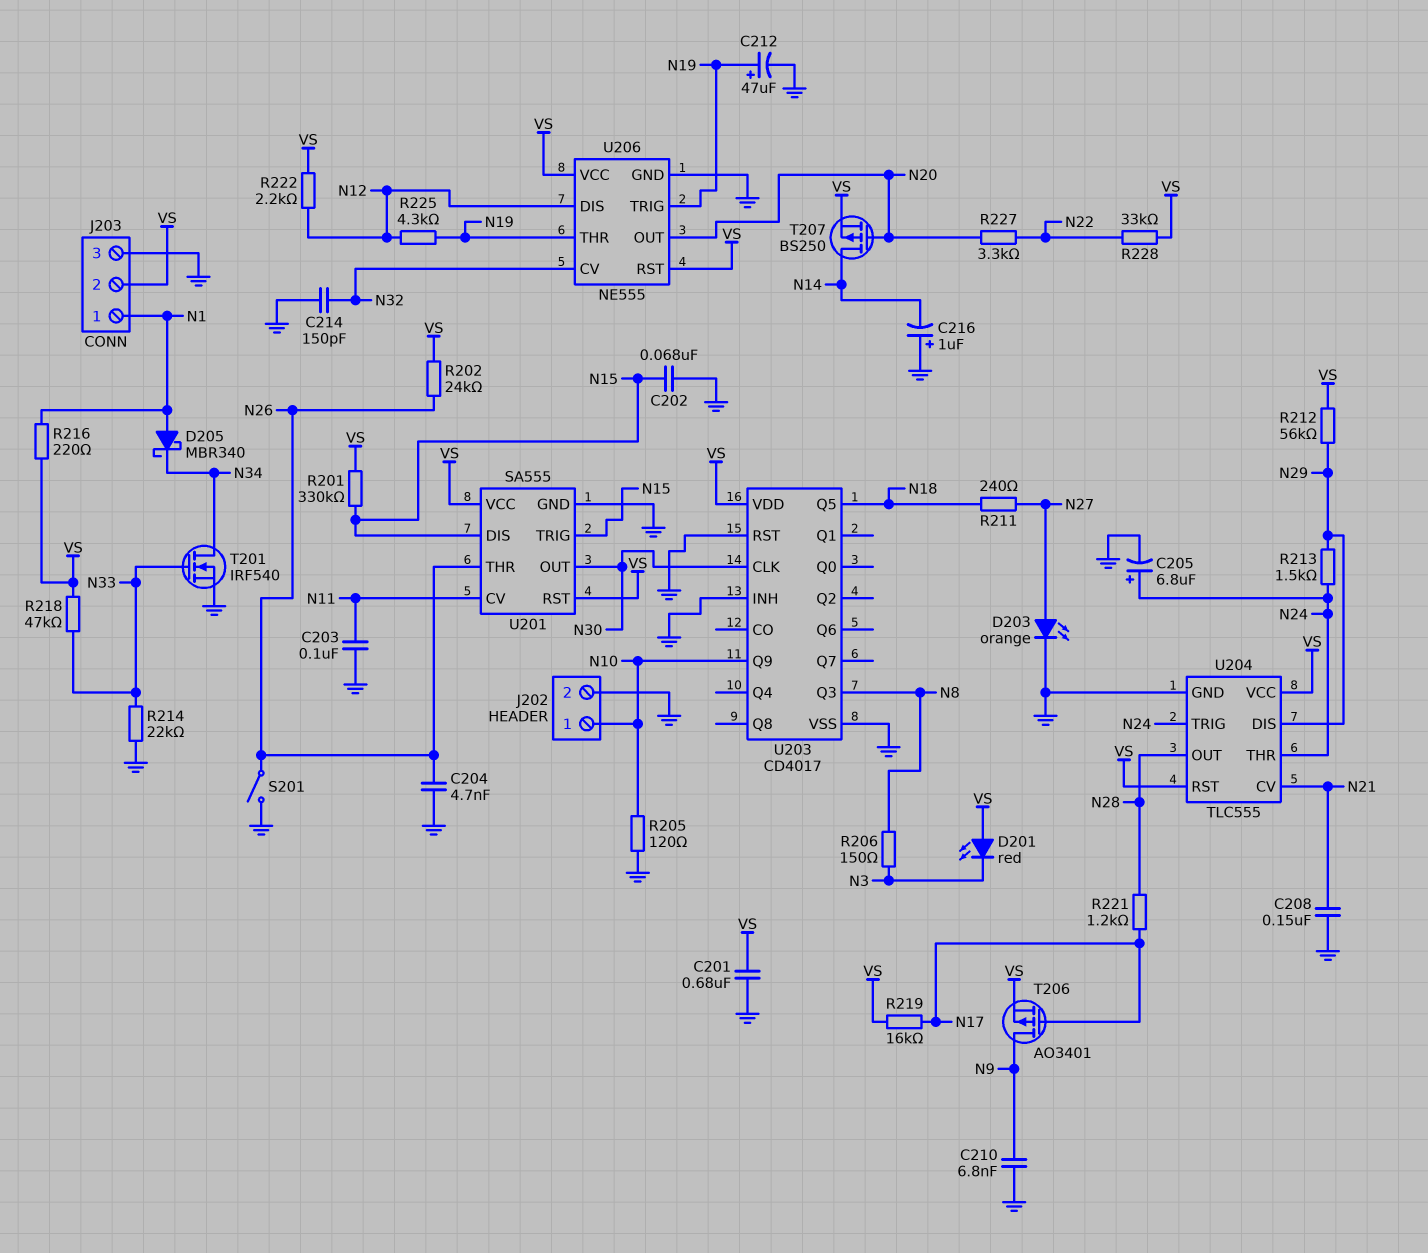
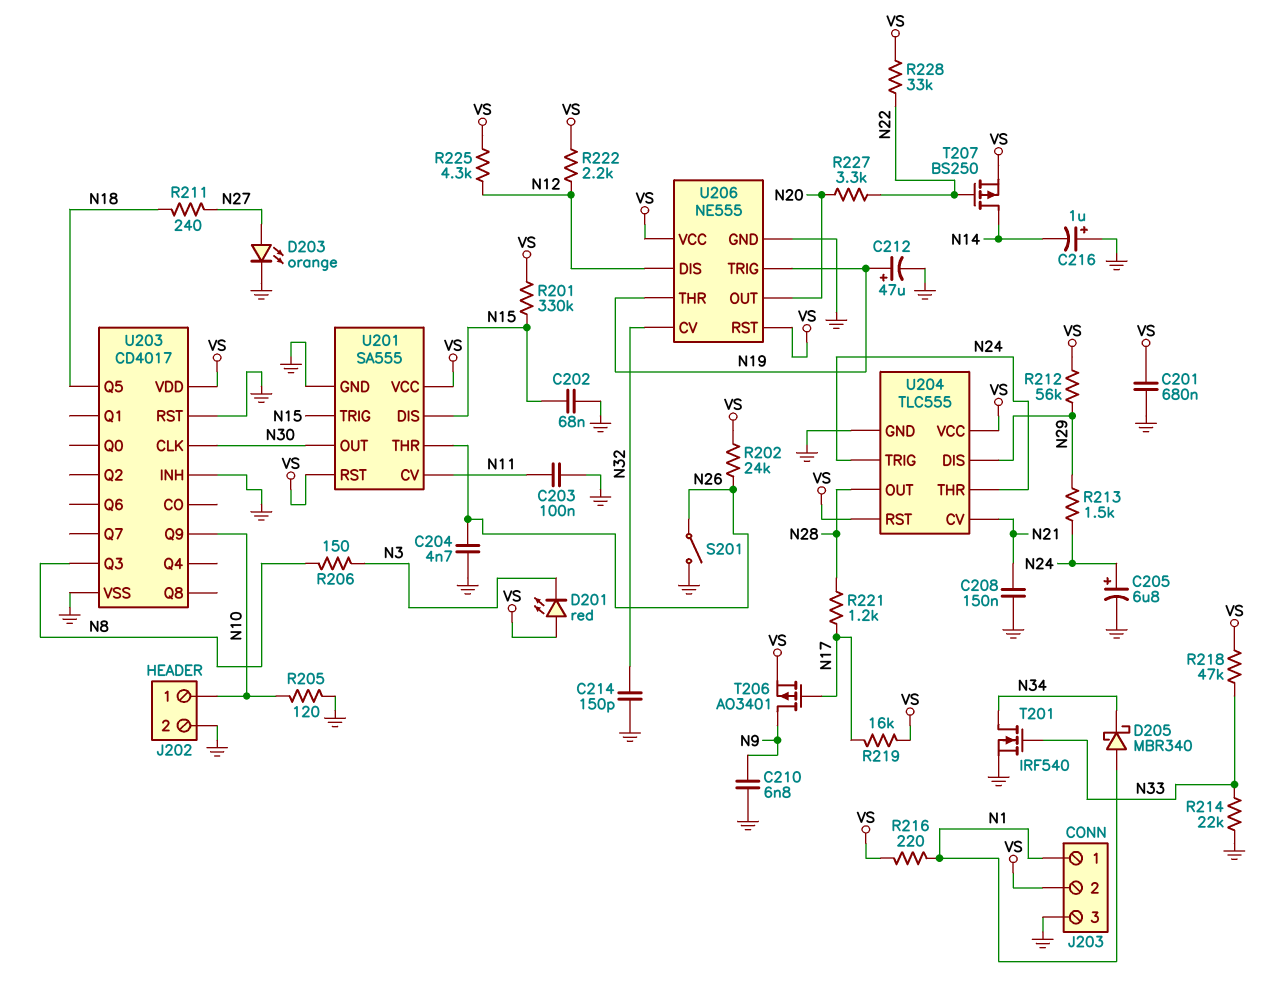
R225: 4.3k (N12, N19) -> 4.3k (N12, VS)
T207: PMOS BS250 (G N20, D N14, S VS) -> PMOS BS250 (G N22, D N14, S VS)

